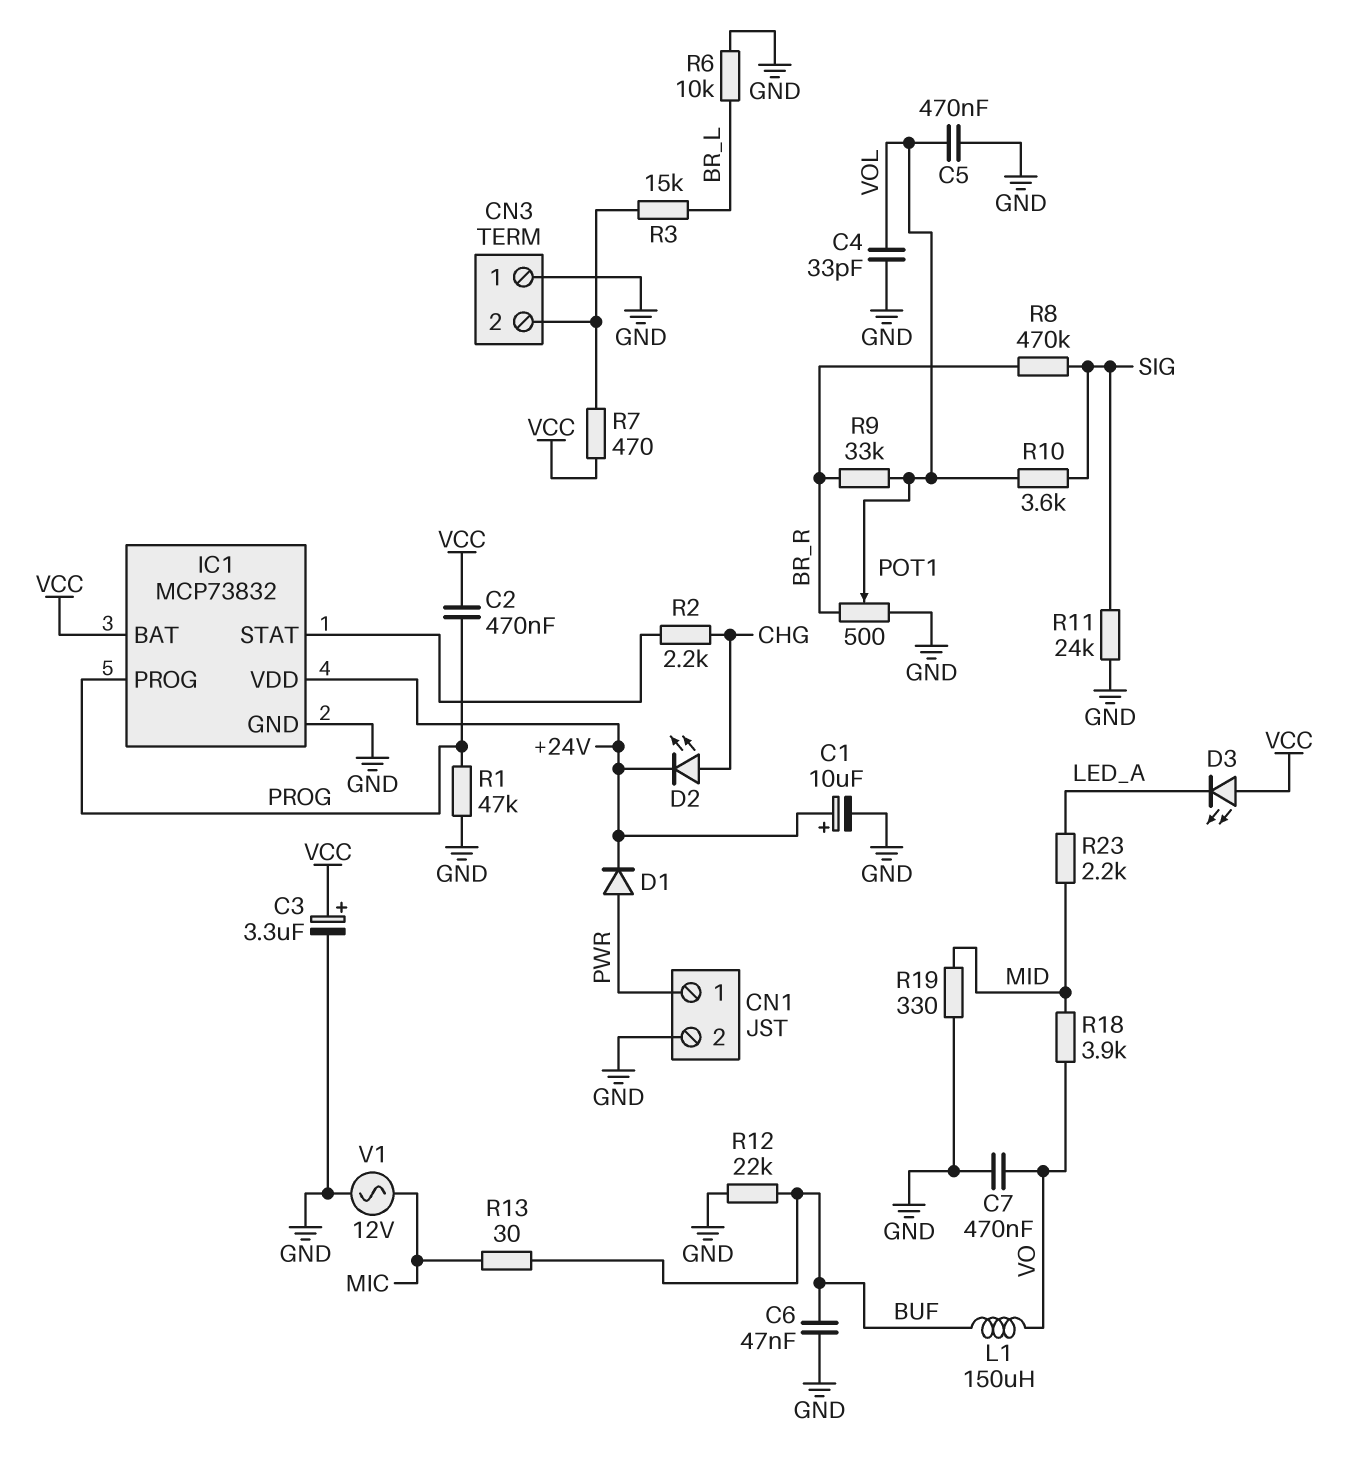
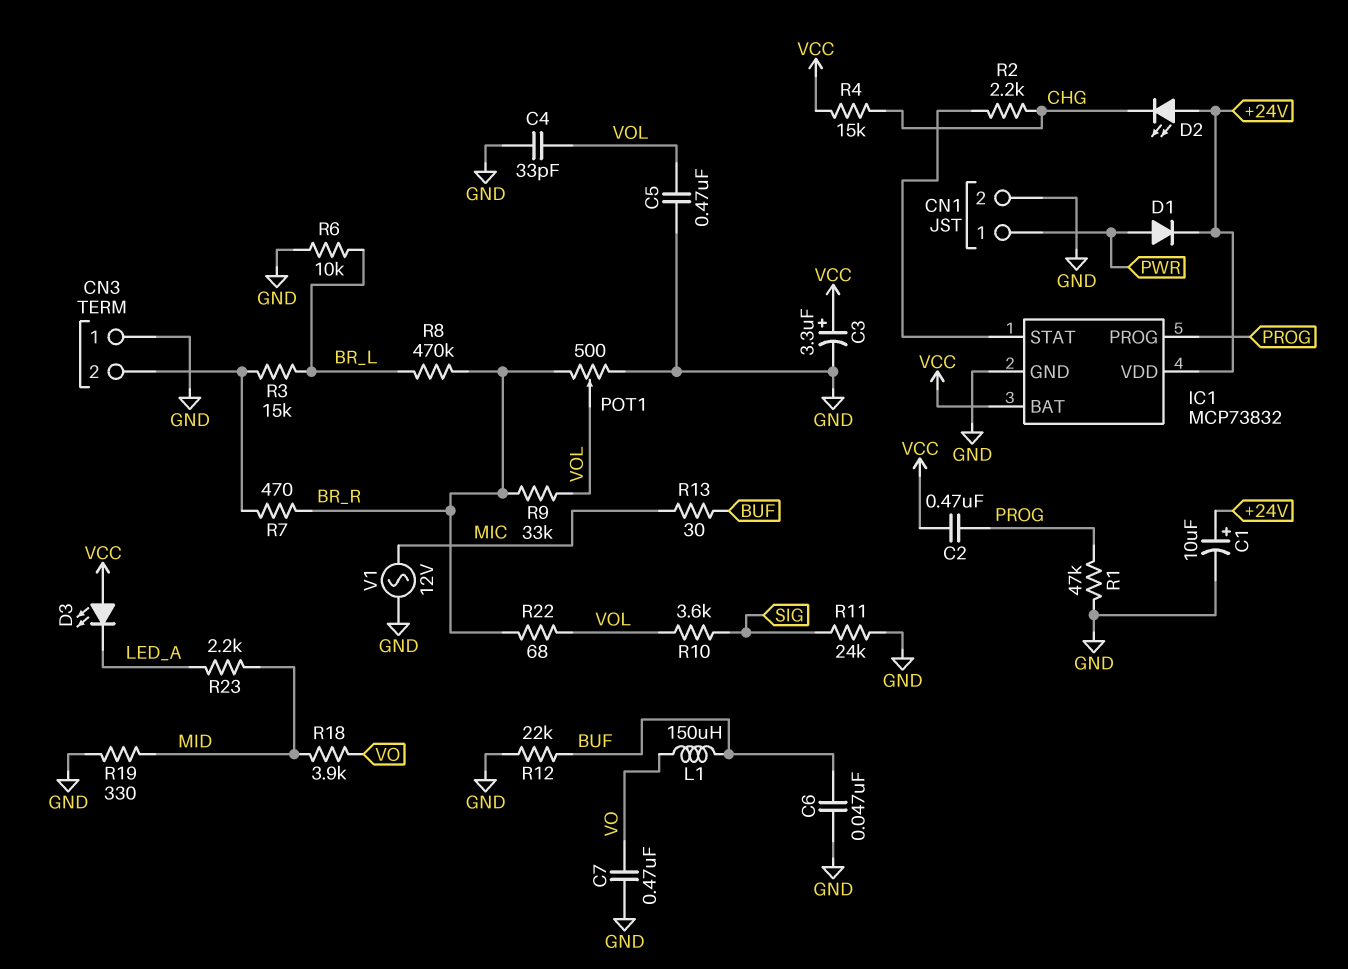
D2: LED (A CHG, K +24V) -> LED (A +24V, K CHG)
R4: none -> 15k (CHG, VCC)
R7: 470 (CN3/2, VCC) -> 470 (BR_R, CN3/2)
R8: 470k (BR_R, SIG) -> 470k (BR_L, BR_R)
R22: none -> 68 (BR_R, VOL)

